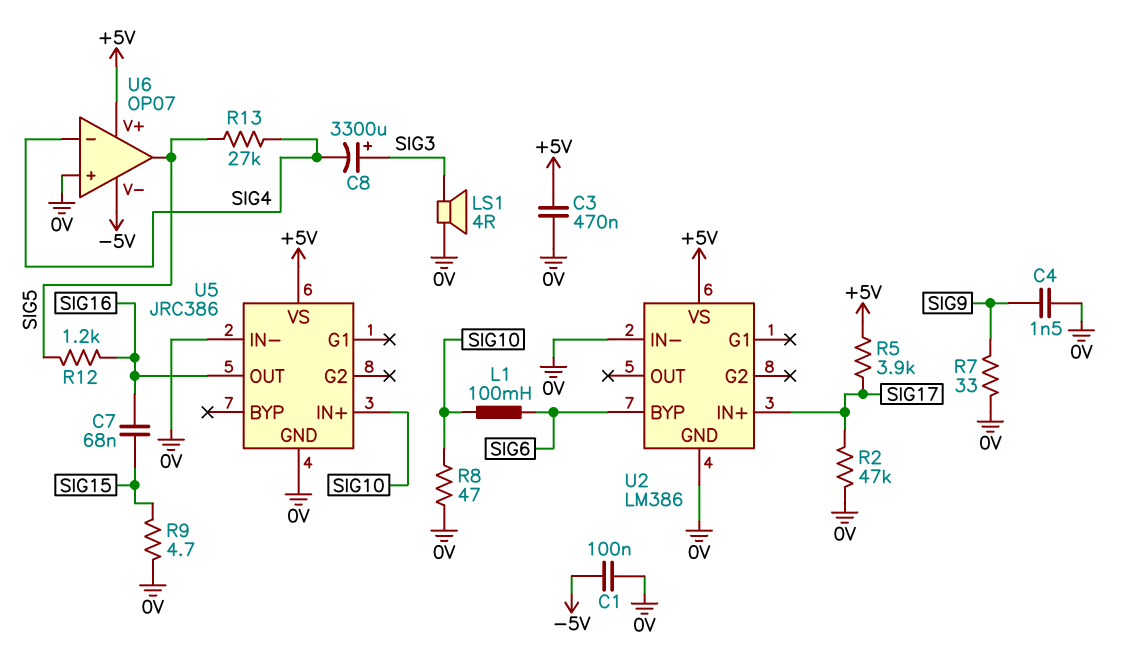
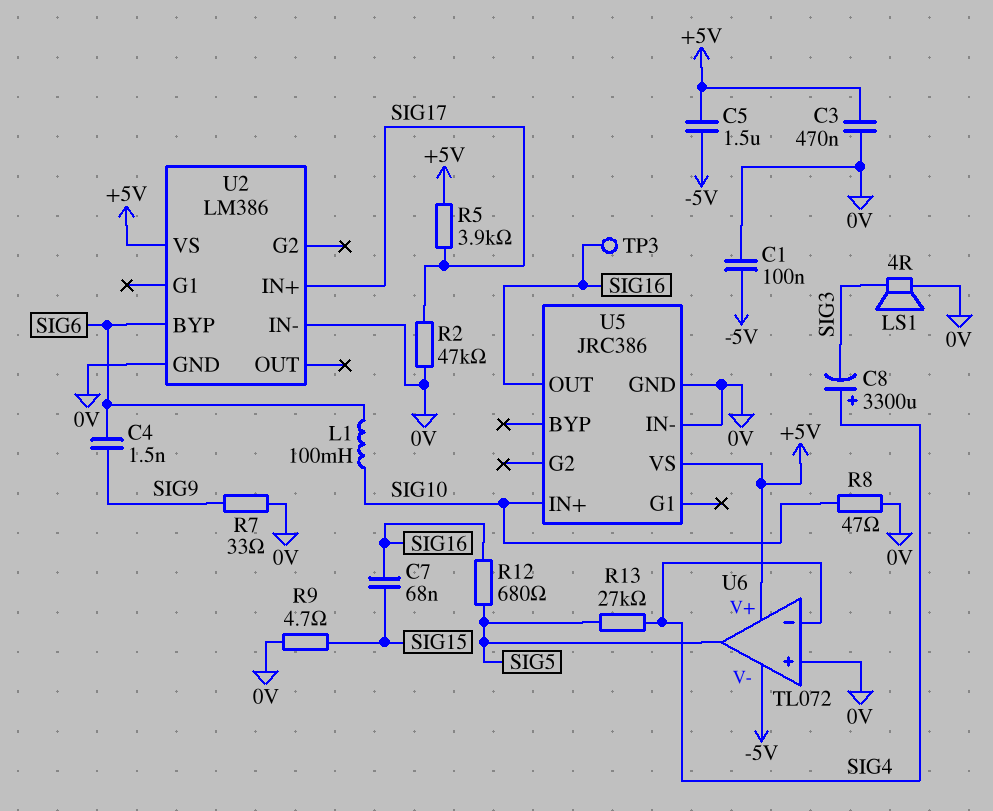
C4: 1.5nF (0V, SIG9) -> 1.5nF (SIG6, SIG9)
C5: none -> 1.5uF (+5V, -5V)
C8: 3300uF (plus SIG3, minus SIG4) -> 3300uF (plus SIG4, minus SIG3)
R12: 1.2k (SIG5, SIG16) -> 680 (SIG5, SIG16)
TP3: none -> test point (SIG16)
U6: OP07 -> TL072

